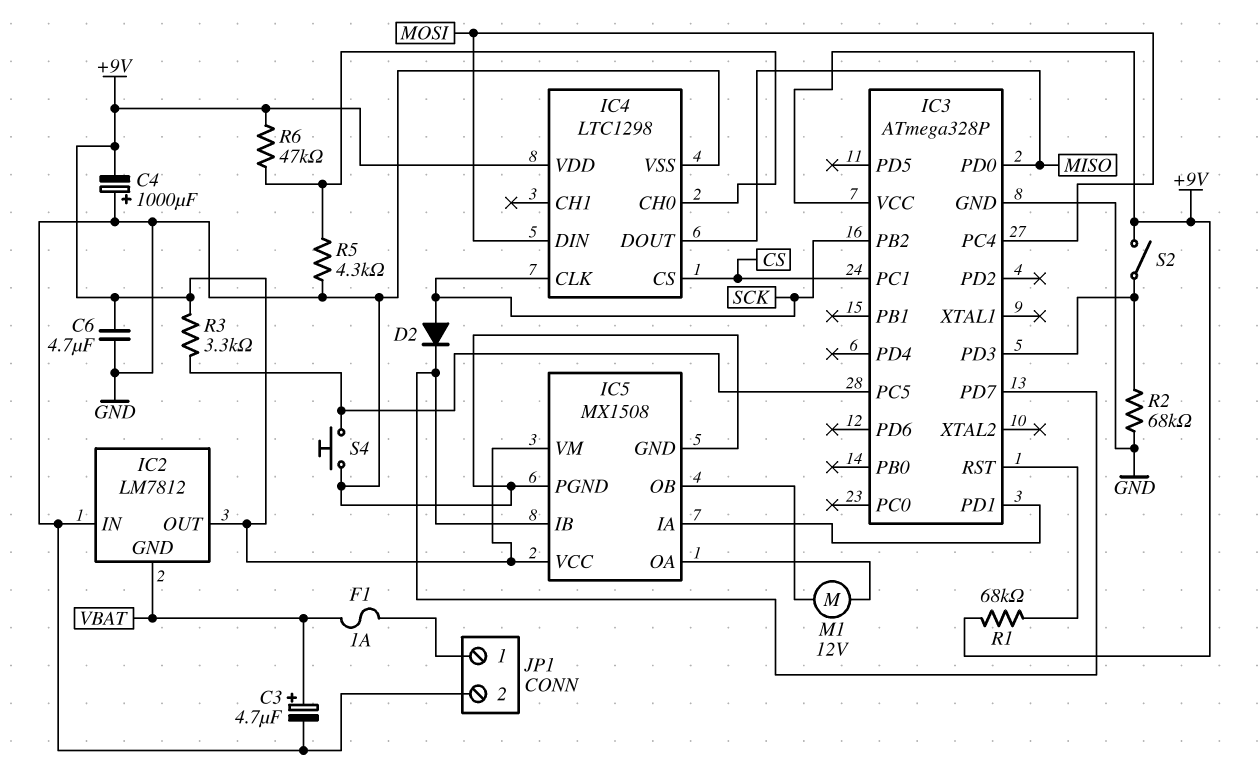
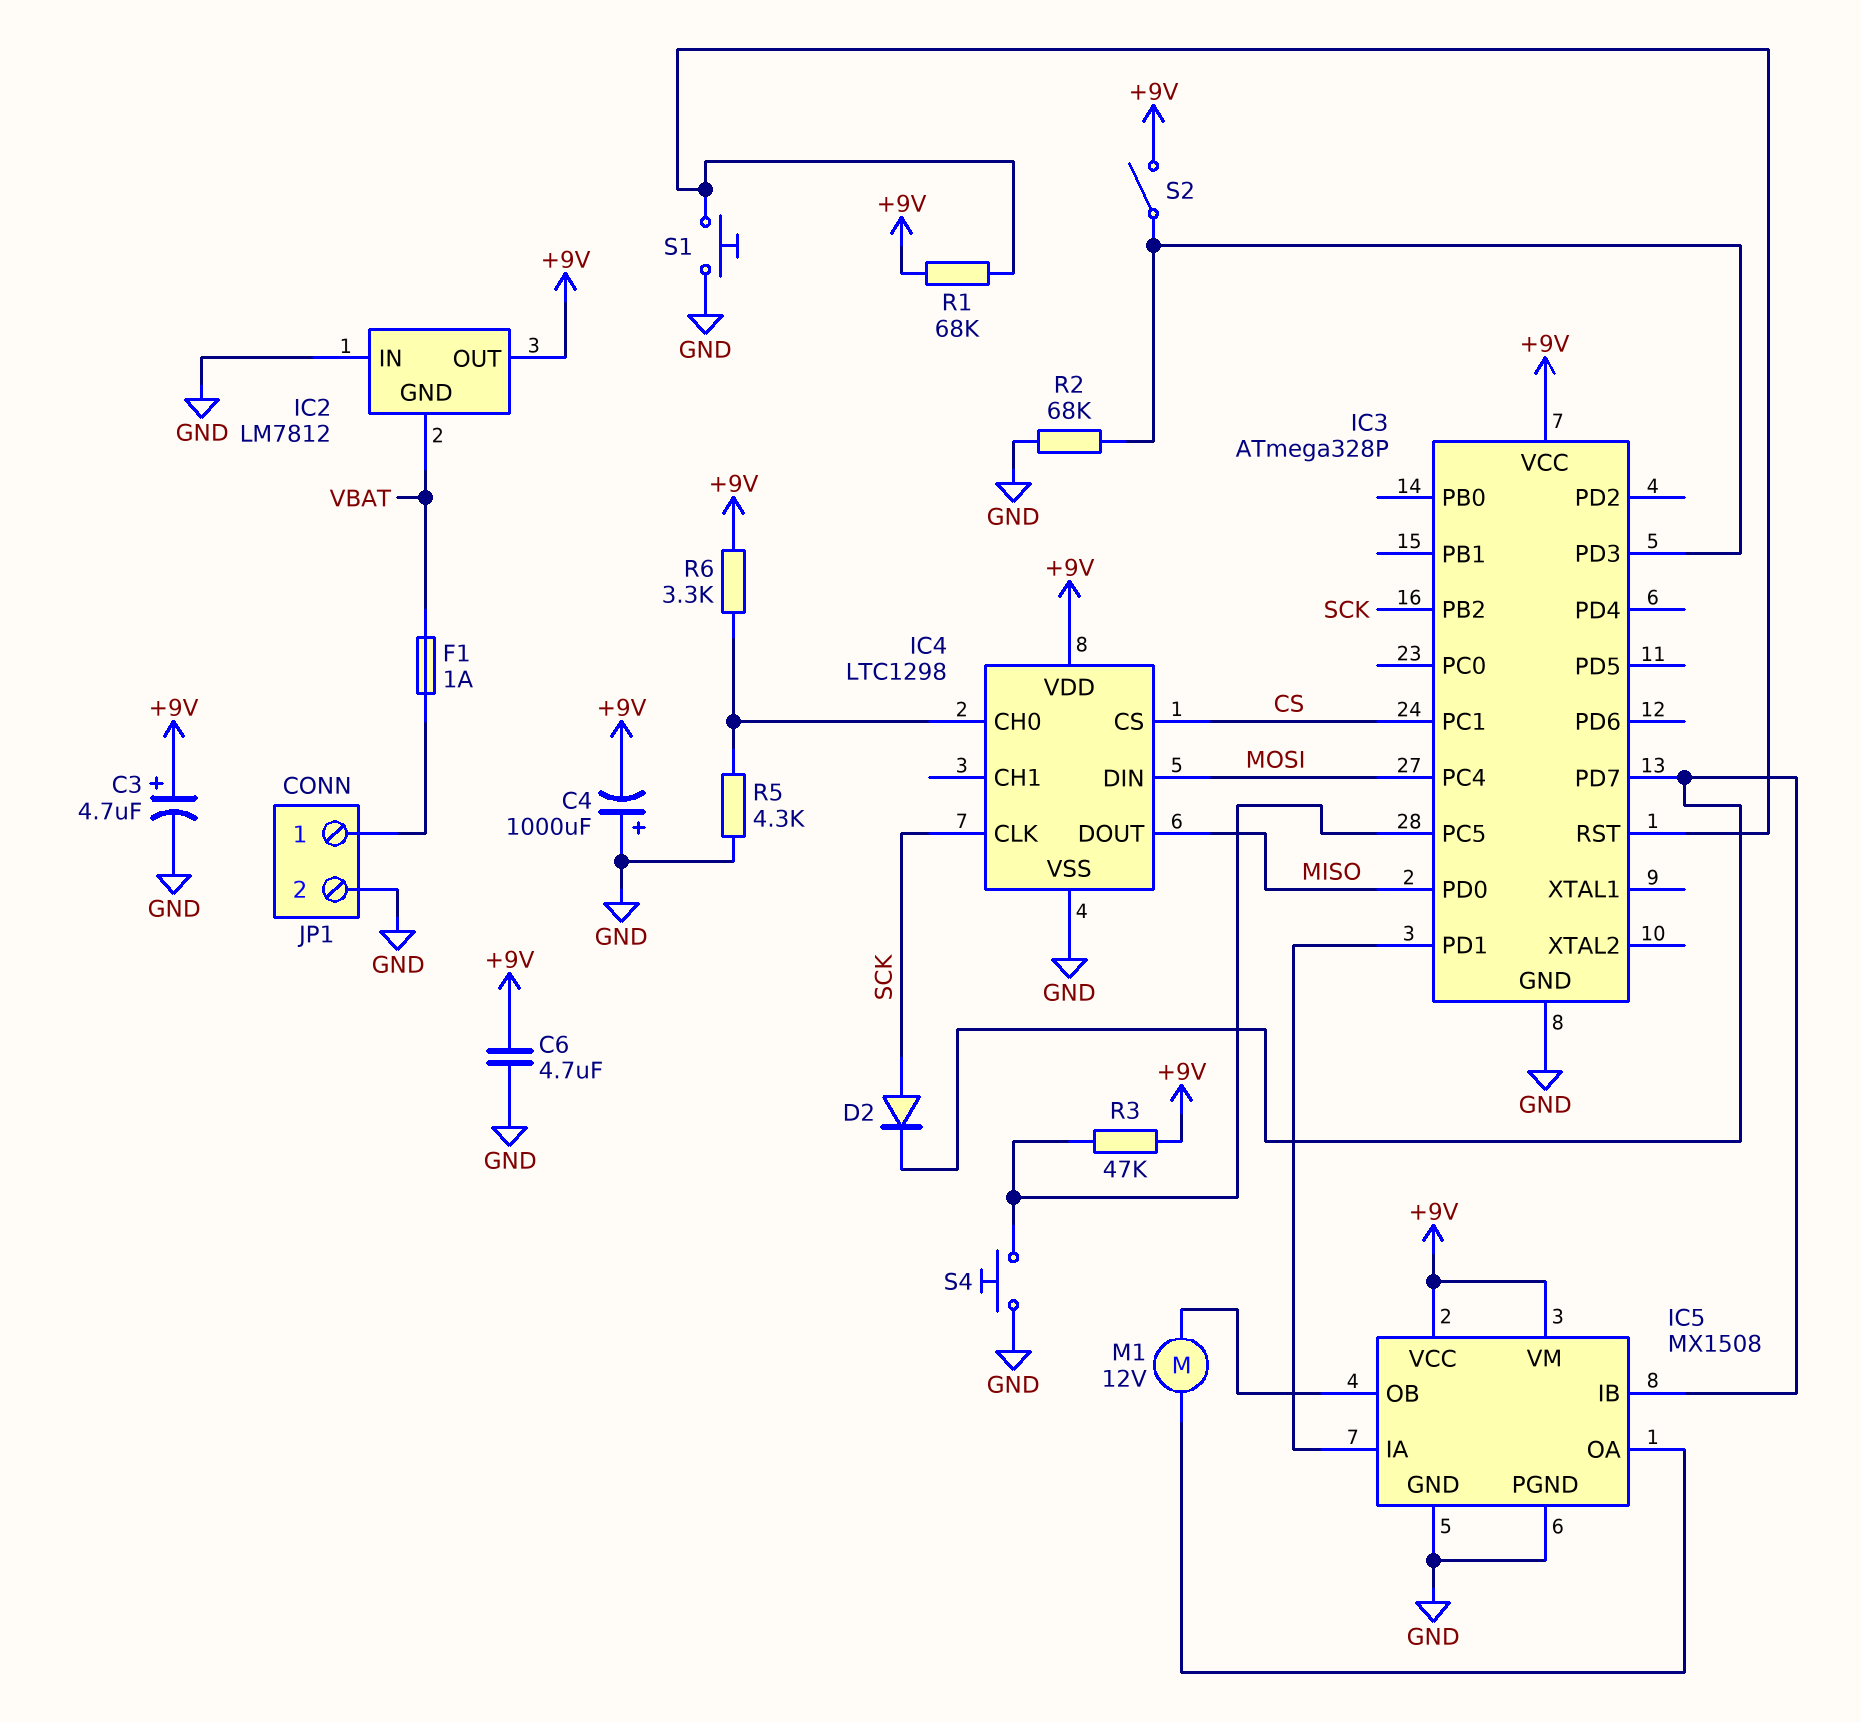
C3: 4.7uF (plus VBAT, minus GND) -> 4.7uF (plus +9V, minus GND)
R3: 3.3k (+9V, IC3/PC5) -> 47k (+9V, IC3/PC5)
R6: 47k (+9V, IC4/CH0) -> 3.3k (+9V, IC4/CH0)
S1: none -> button (GND, IC3/RST)

